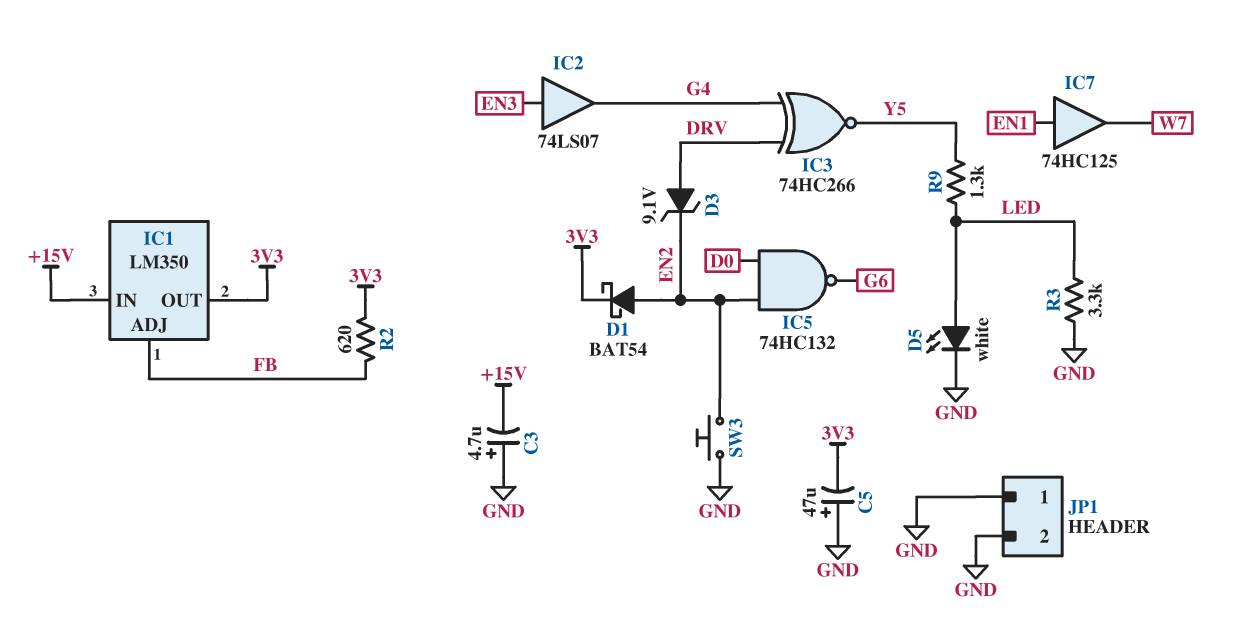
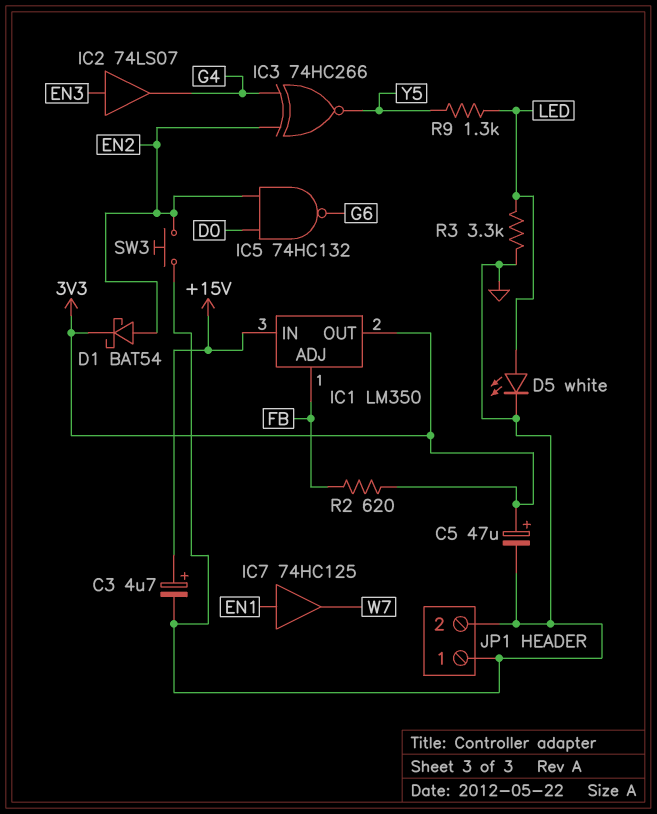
C3: 4.7uF (plus GND, minus +15V) -> 4.7uF (plus +15V, minus GND)
C5: 47uF (plus GND, minus 3V3) -> 47uF (plus 3V3, minus GND)
D3: zener 9.1V (A DRV, K EN2) -> none
IC3: XNOR 74HC266 (in DRV, in G4, out Y5) -> XNOR 74HC266 (in EN2, in G4, out Y5)

